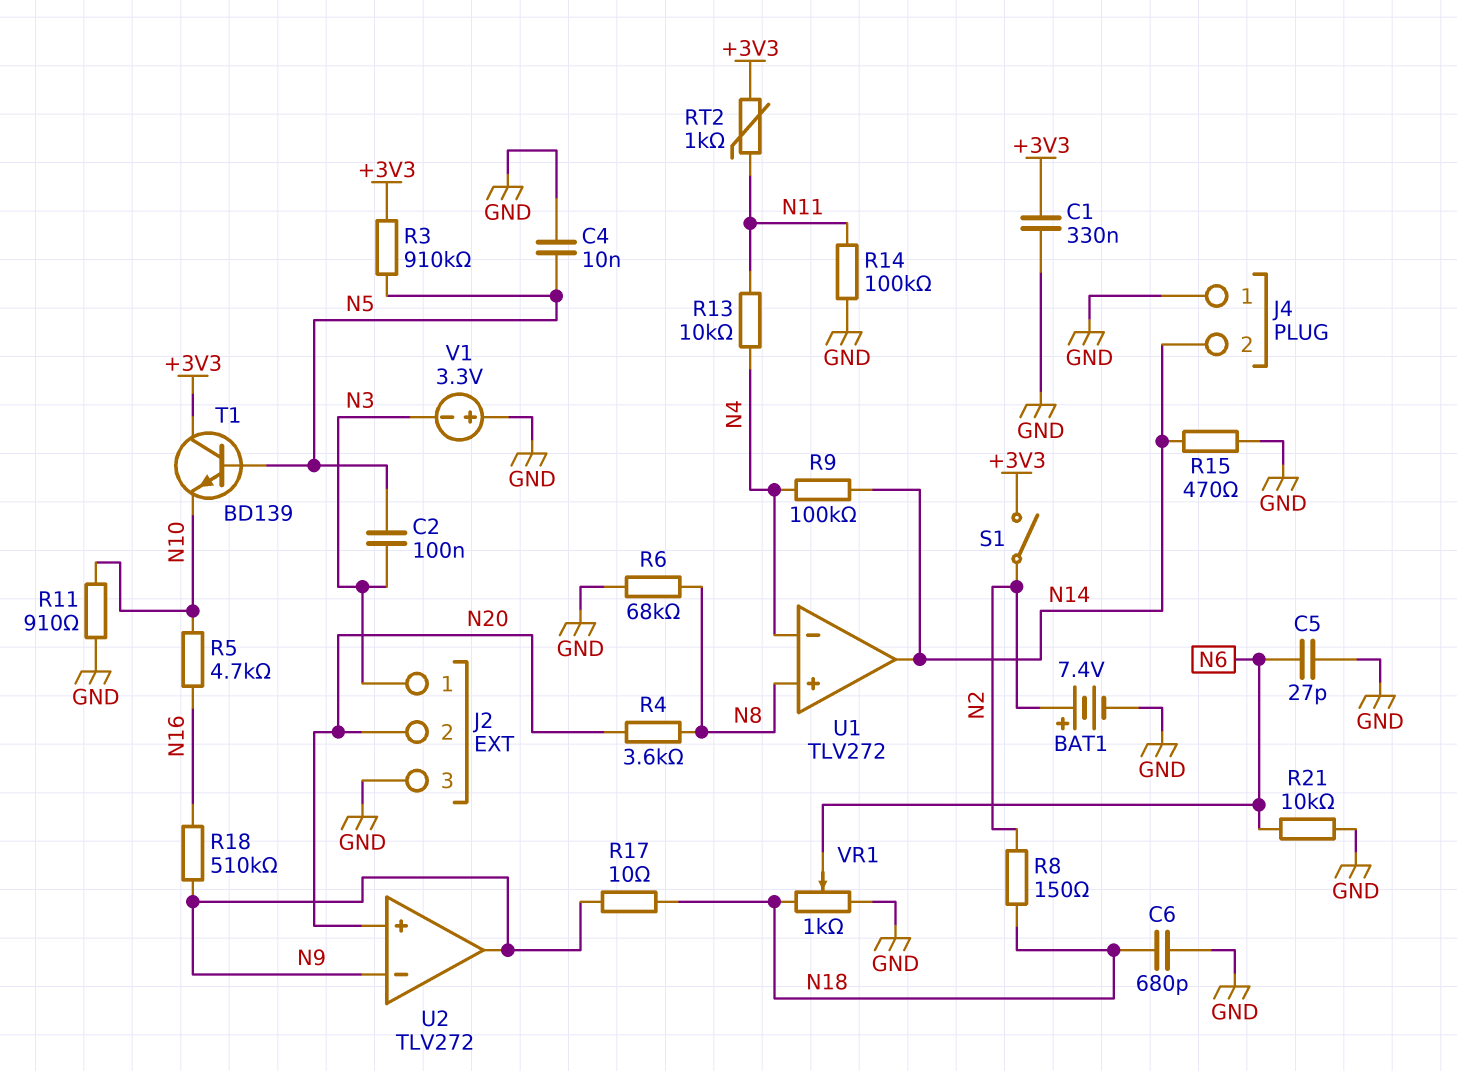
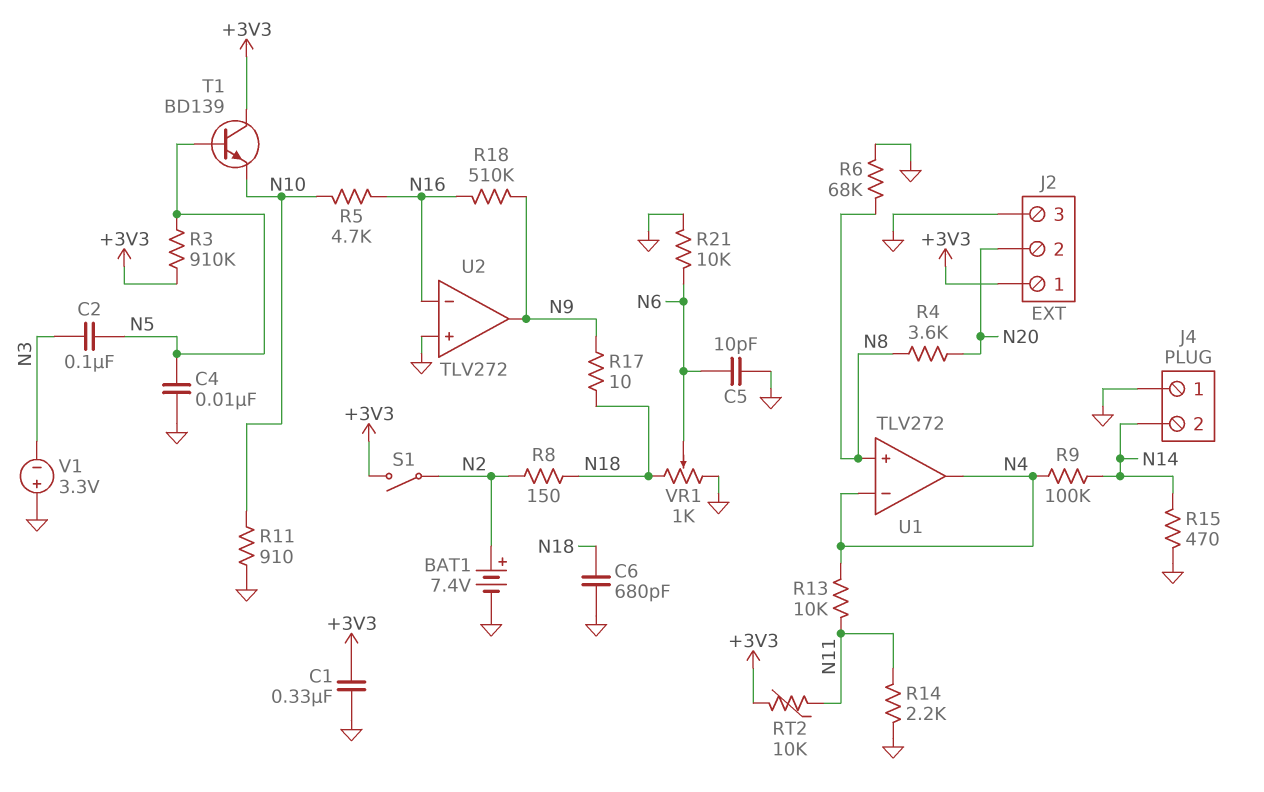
C5: 27pF (GND, N6) -> 10pF (GND, N6)
J2 pin 1: N3 -> +3V3
R14: 100k (GND, N11) -> 2.2k (GND, N11)
RT2: 1k (+3V3, N11) -> 10k (+3V3, N11)
U1 pin out: N14 -> N4
U2 pin in+: N20 -> GND
U2 pin in-: N9 -> N16

